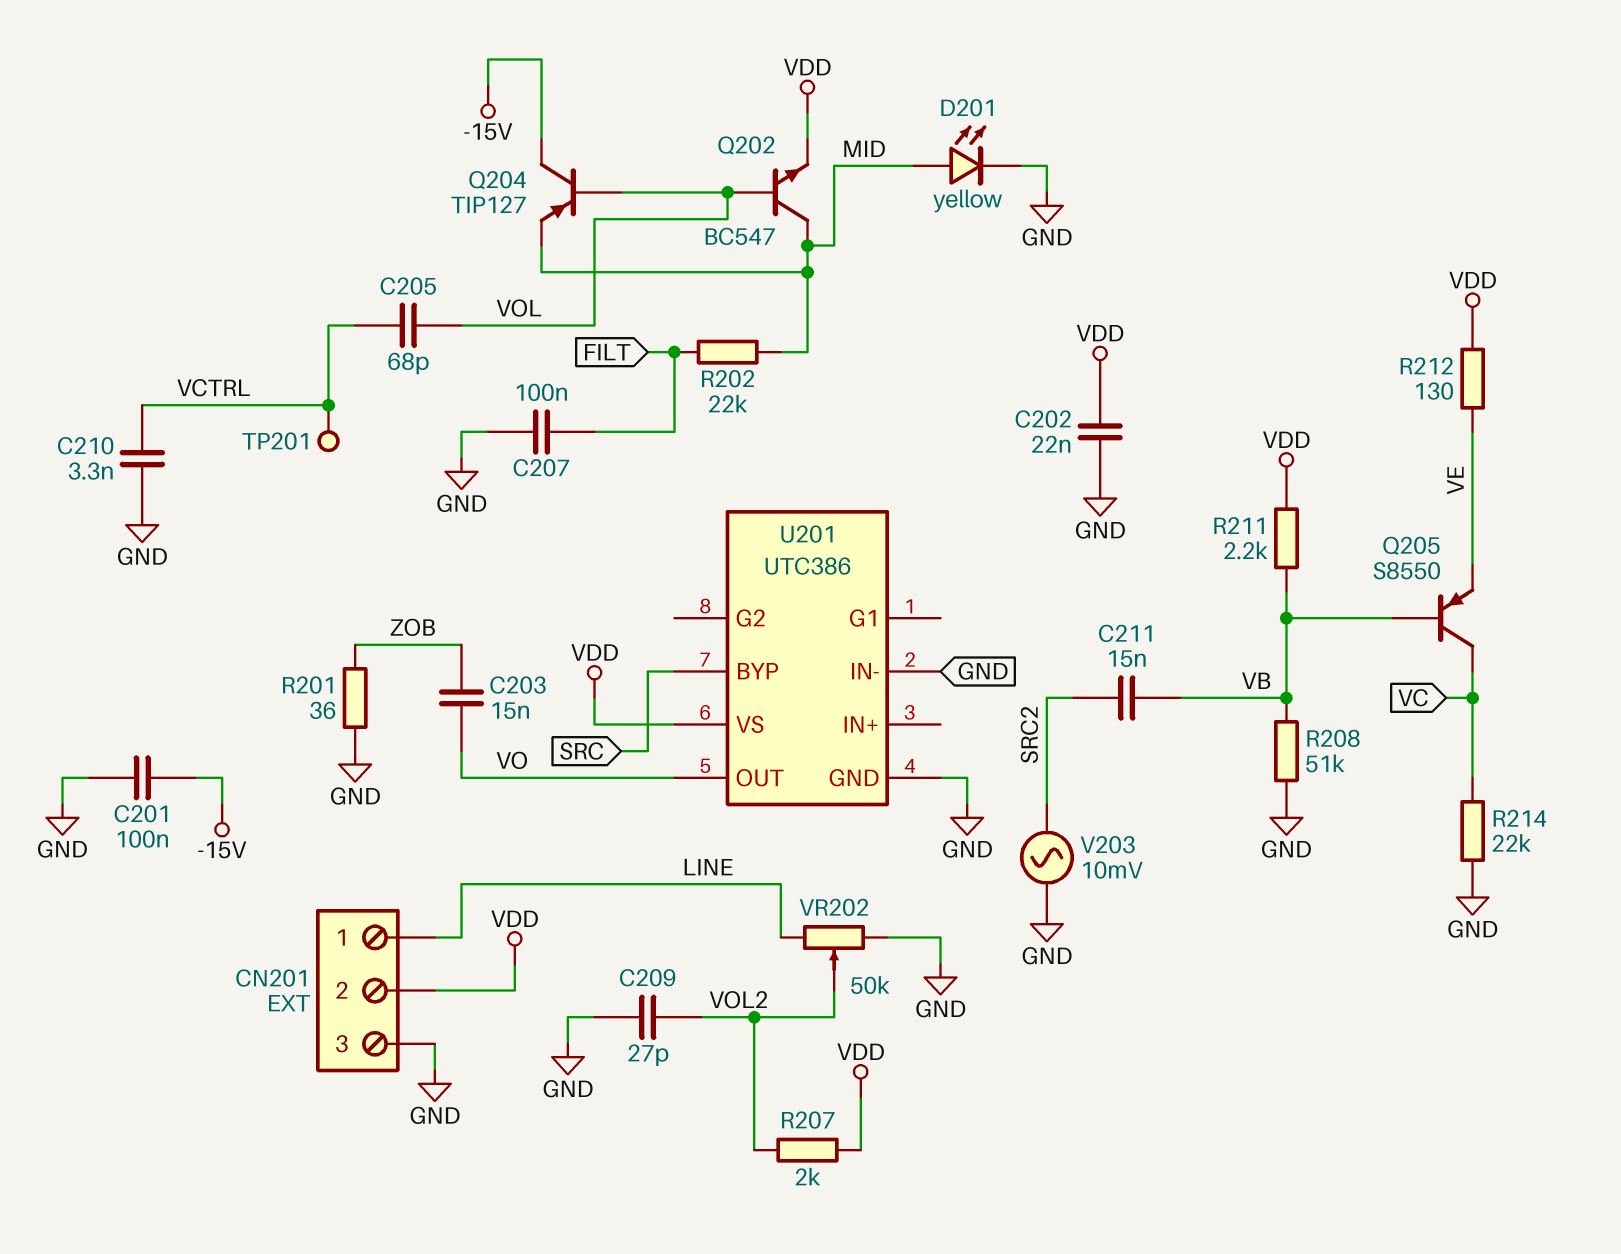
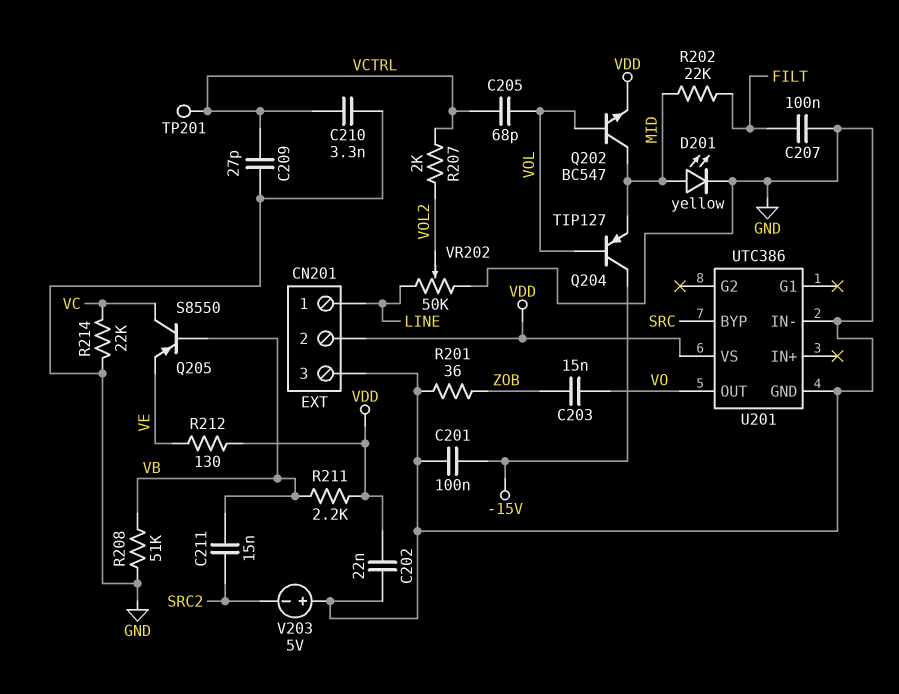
C209: 27pF (GND, VOL2) -> 27pF (GND, VCTRL)
R207: 2k (VDD, VOL2) -> 2k (VCTRL, VOL2)
V203: AC 10mV (GND, SRC2) -> 5V (plus GND, minus SRC2)

